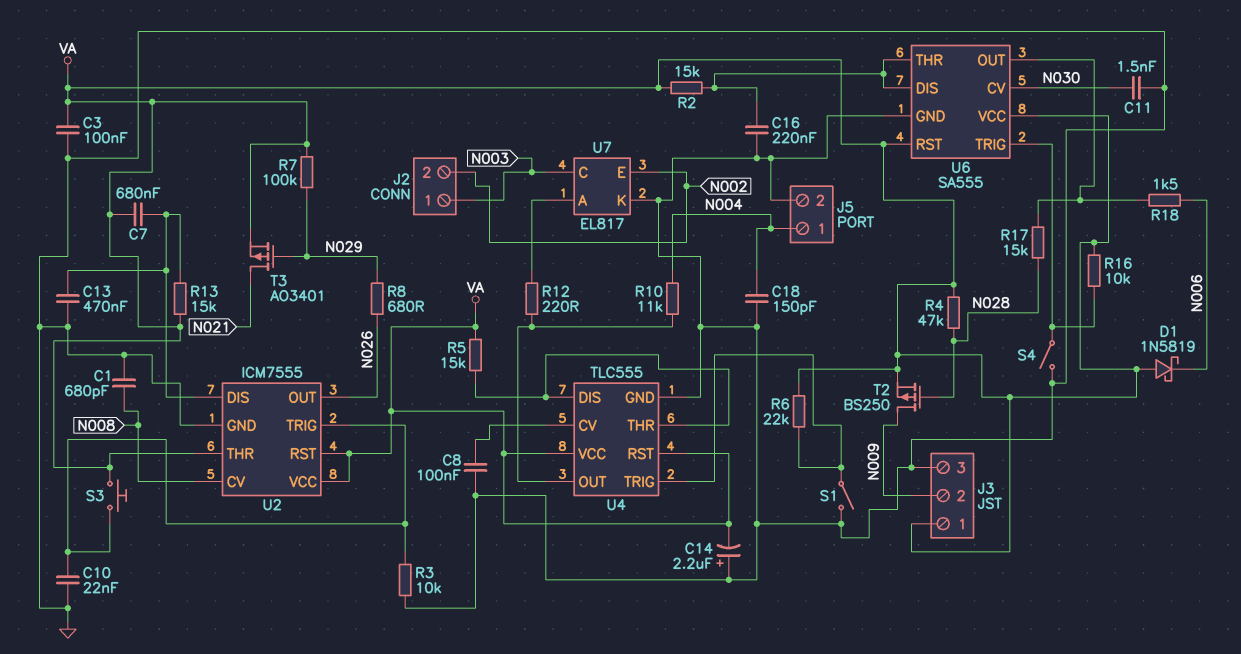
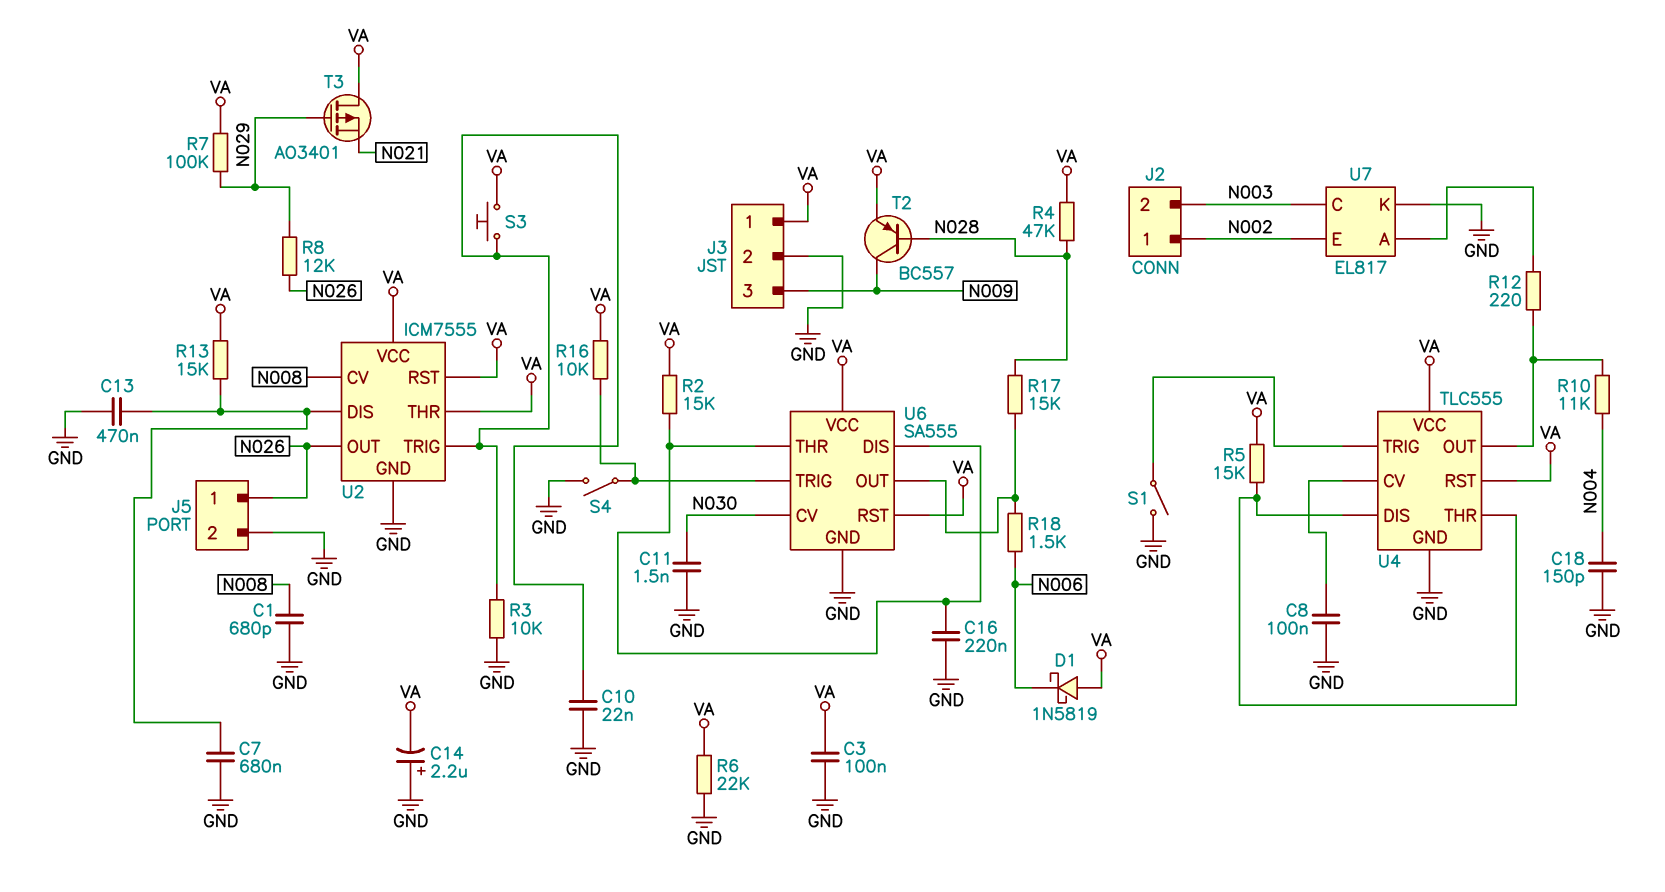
C7: 680nF (U2/DIS, VA) -> 680nF (GND, U2/DIS)
J2 pin 1: N003 -> N002
J2 pin 2: N002 -> N003
J3 pin 2: N009 -> GND
J3 pin 3: GND -> N009
J5 pin 1: N004 -> N026
R6: 22k (U4/TRIG, VA) -> 22k (GND, VA)
R8: 680 (N026, N029) -> 12k (N026, N029)
T2: PMOS BS250 (G N028, D N009, S VA) -> PNP BC557 (B N028, C N009, E VA)
T3: PMOS AO3401 (G N029, D N021, S VA) -> PMOS AO3401 (G N029, D VA, S N021)

